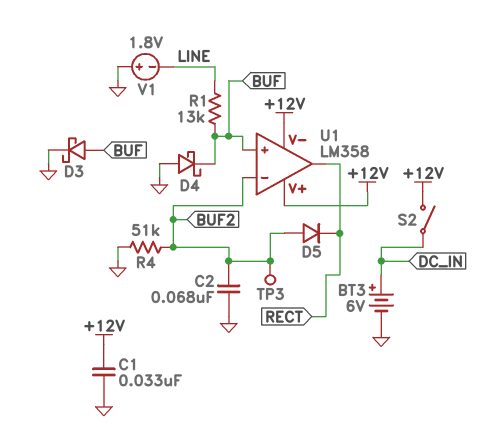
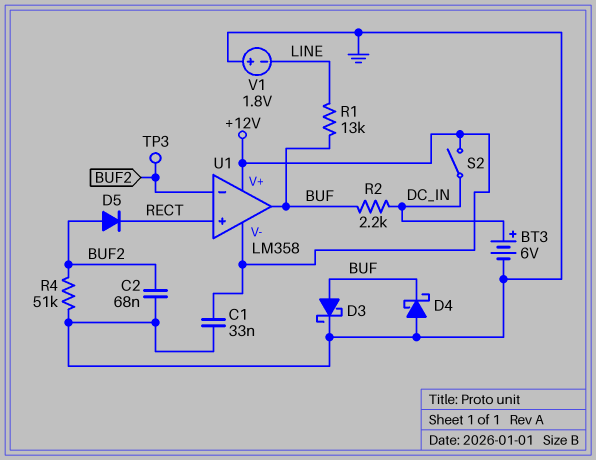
R2: none -> 2.2k (BUF, DC_IN)
U1 pin in+: BUF -> RECT
U1 pin out: RECT -> BUF

